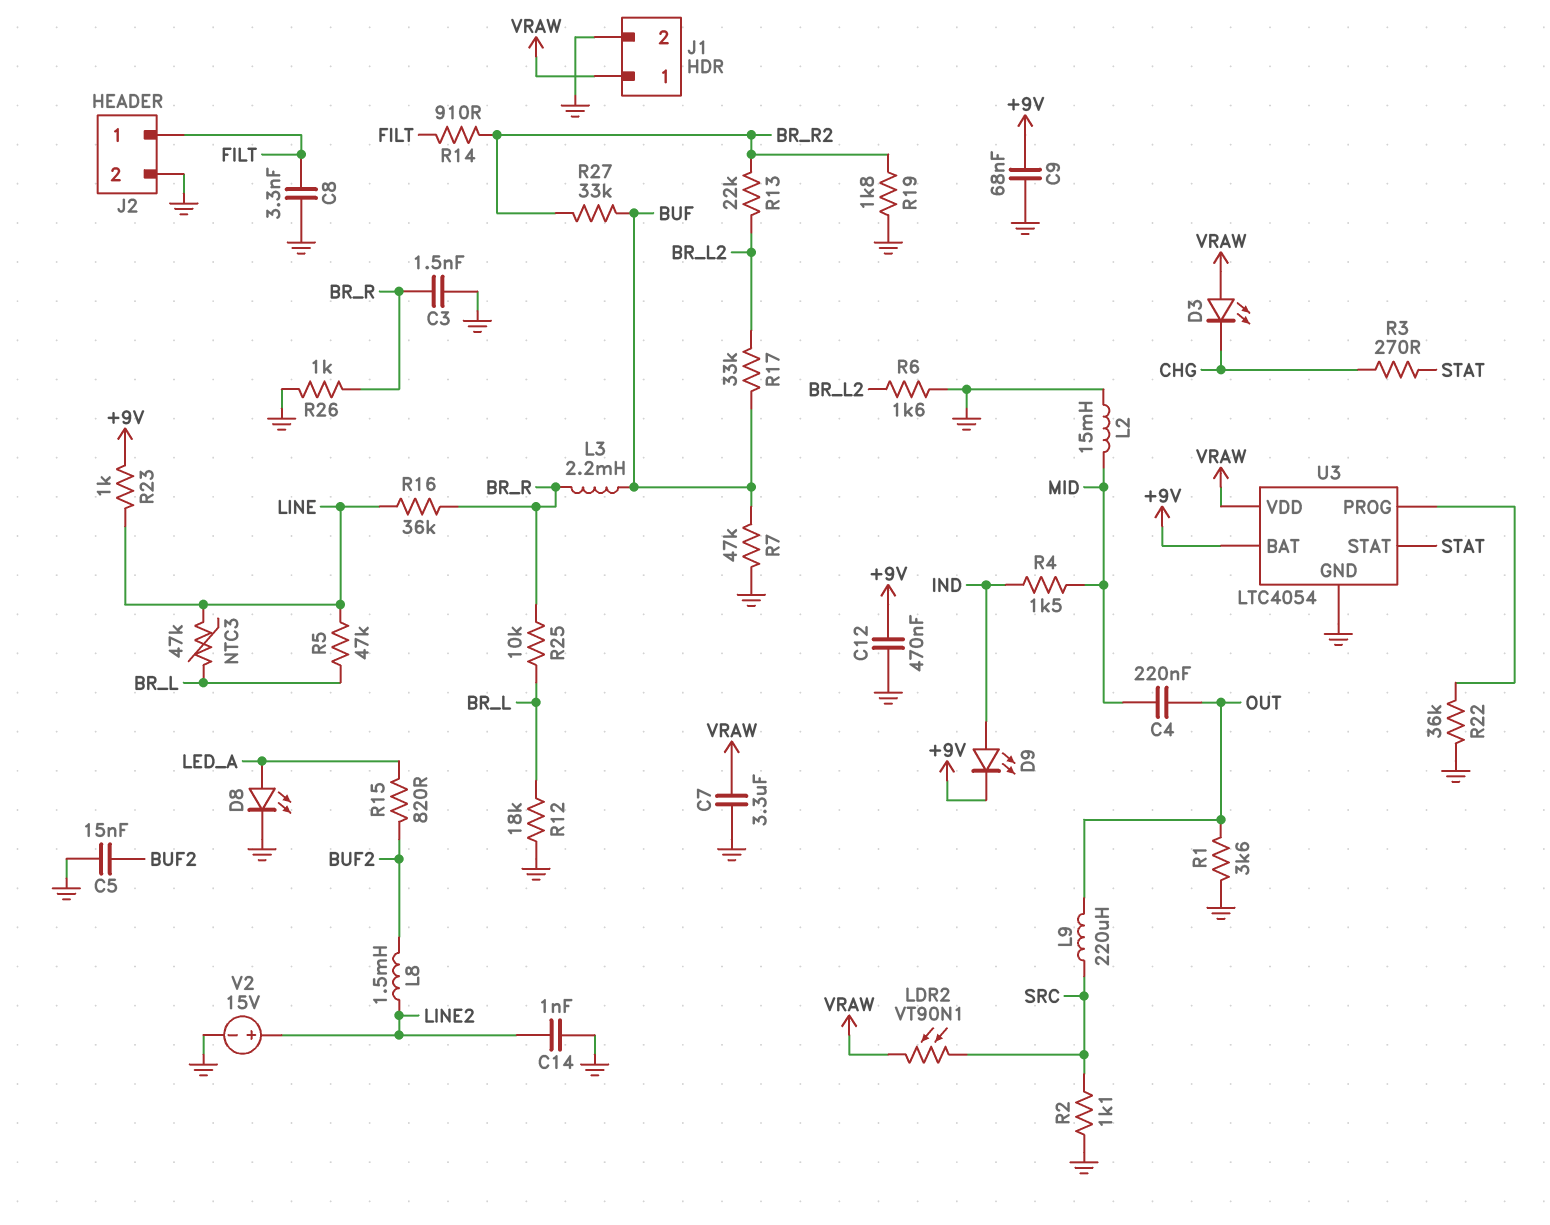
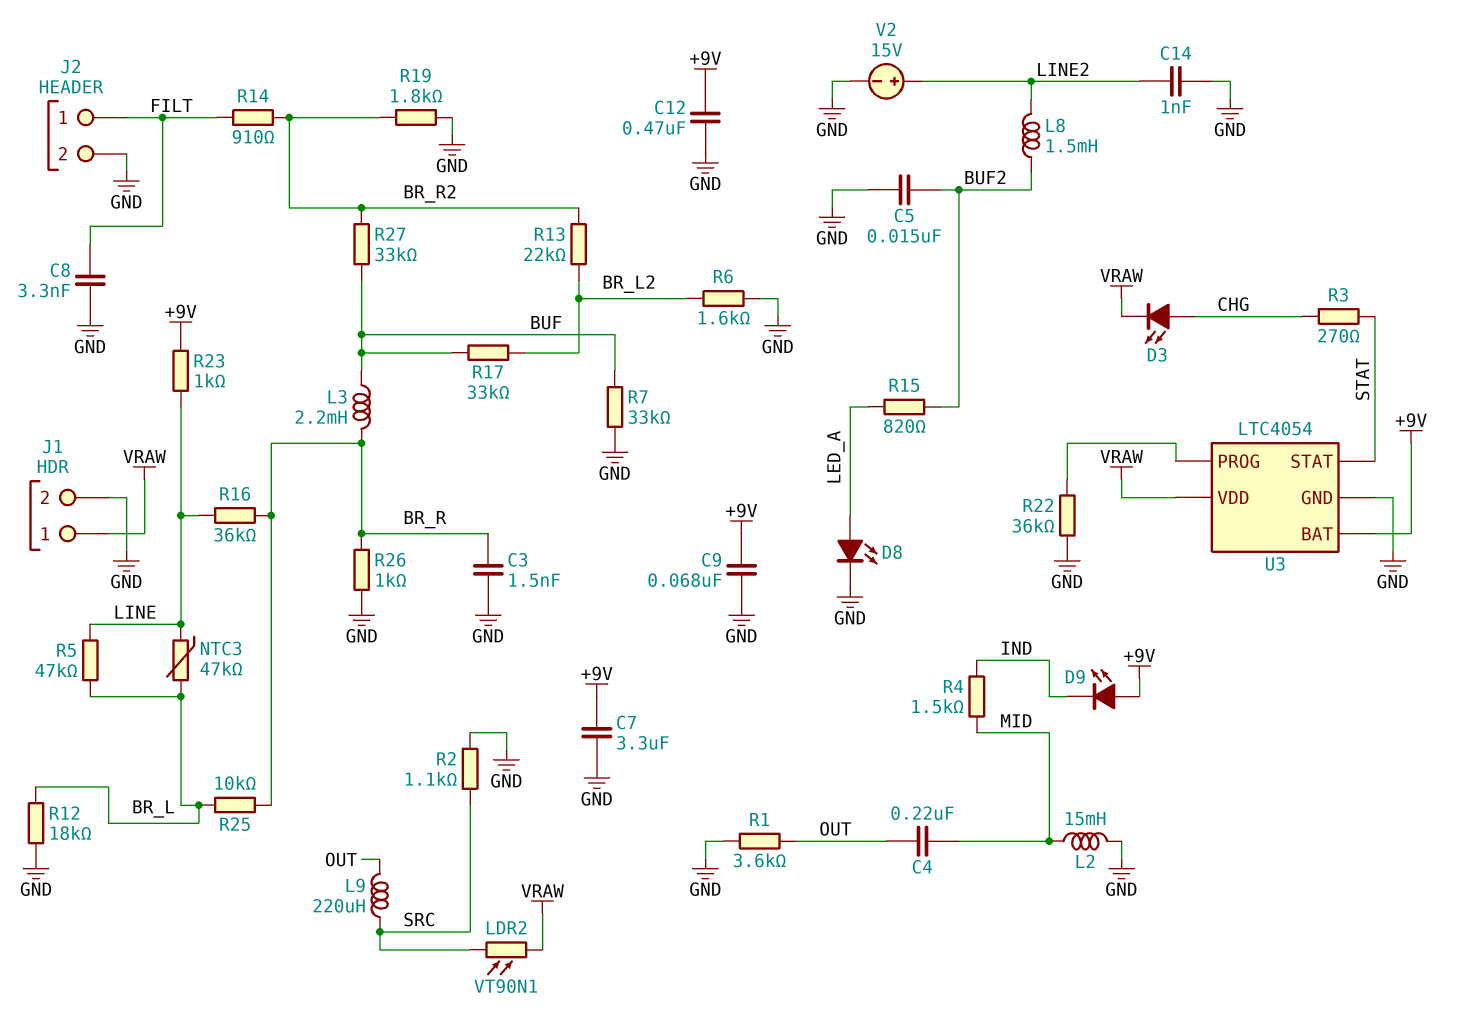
C7: 3.3uF (GND, VRAW) -> 3.3uF (+9V, GND)
D3: LED (A VRAW, K CHG) -> LED (A CHG, K VRAW)
D9: LED (A IND, K +9V) -> LED (A +9V, K IND)
R7: 47k (BUF, GND) -> 33k (BUF, GND)

